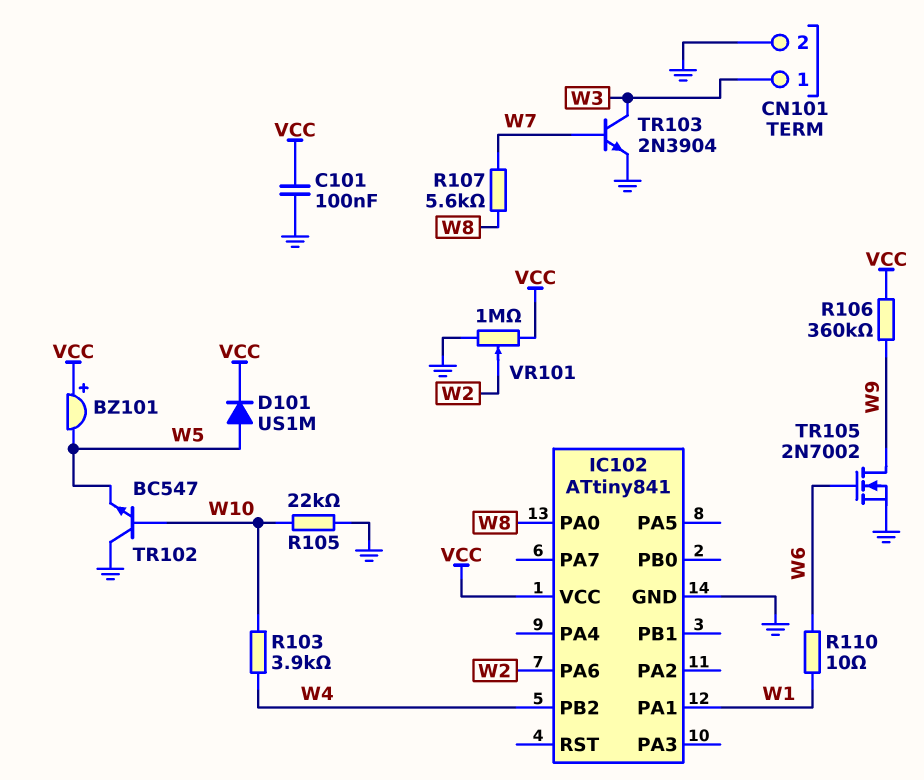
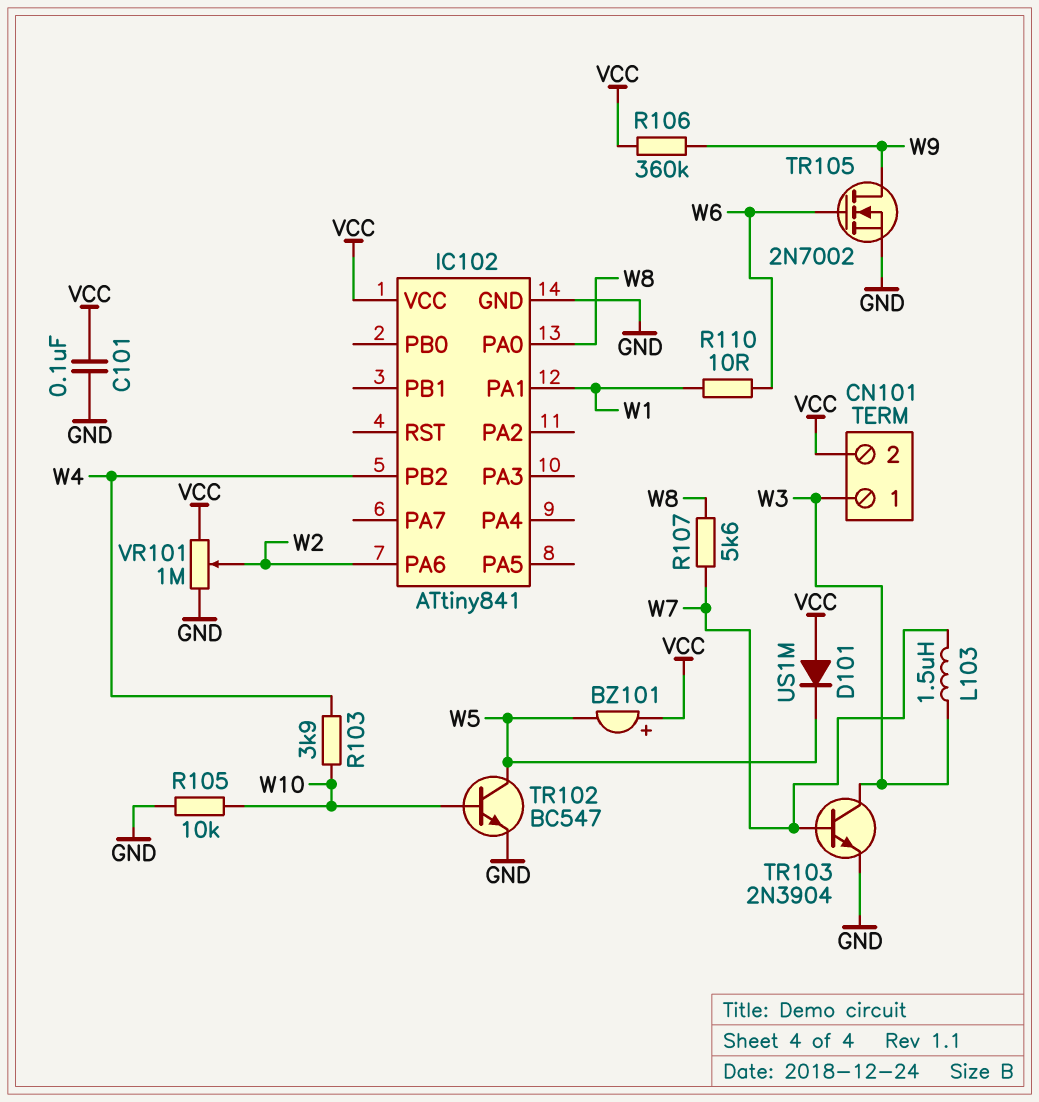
CN101 pin 2: GND -> VCC
D101: diode US1M (A W5, K VCC) -> diode US1M (A VCC, K W5)
L103: none -> 1.5uH (W3, W7)
R105: 22k (GND, W10) -> 10k (GND, W10)
TR102: NPN BC547 (B W10, C GND, E W5) -> NPN BC547 (B W10, C W5, E GND)

